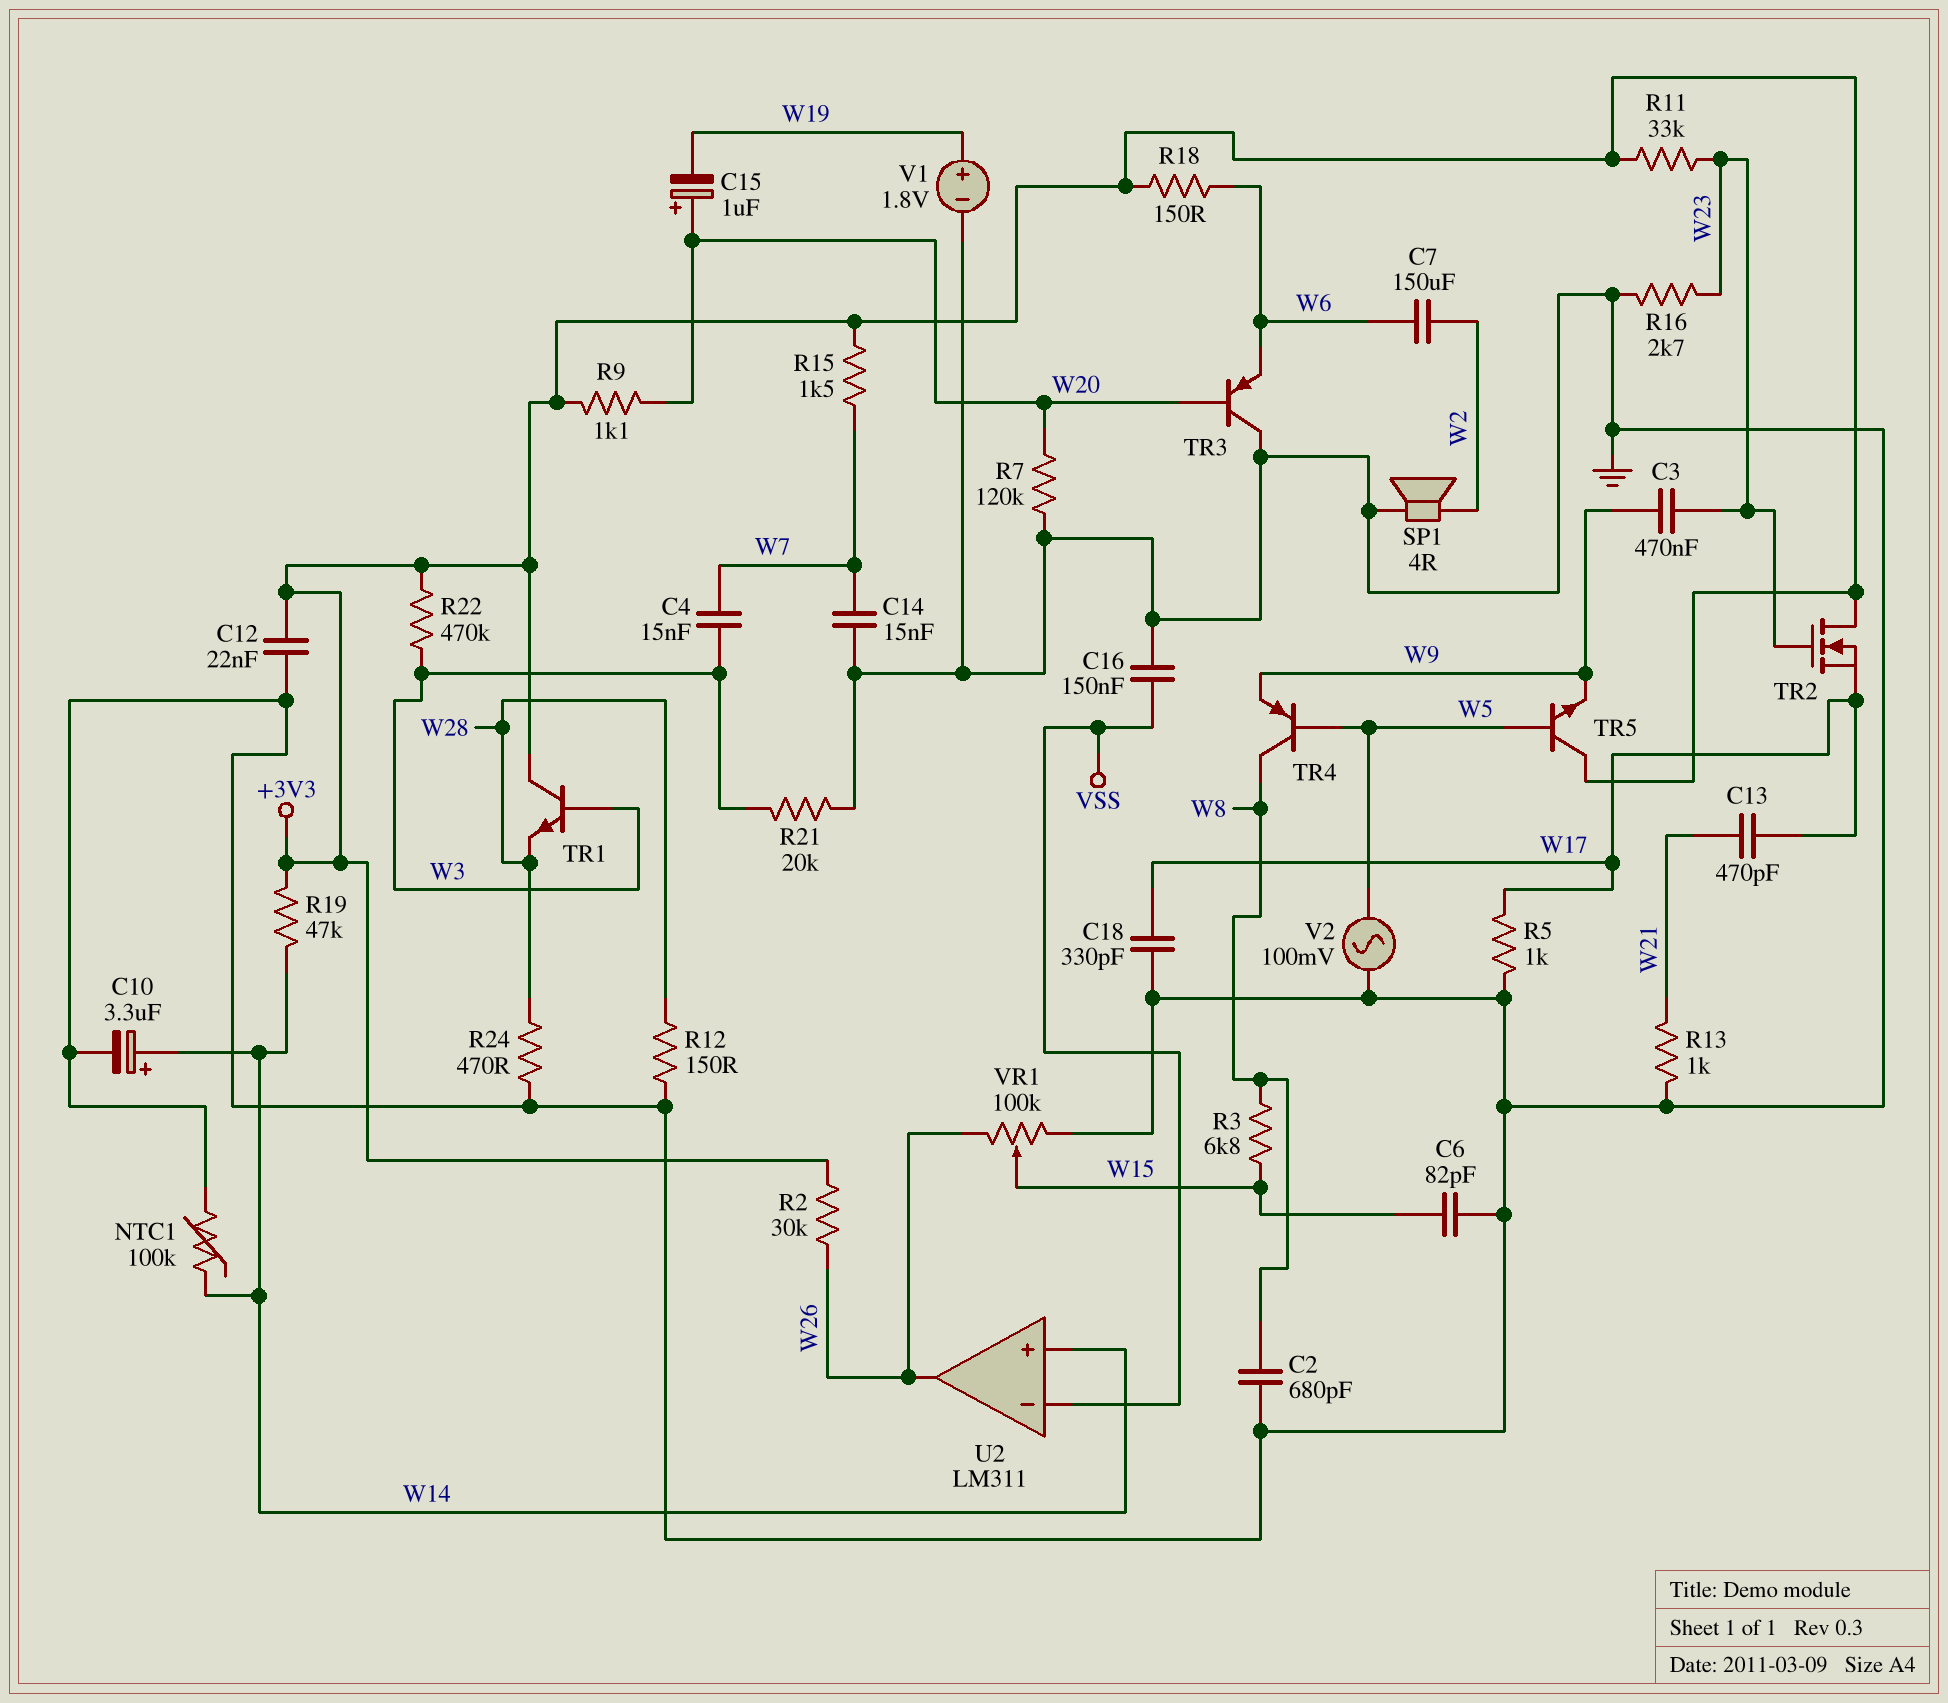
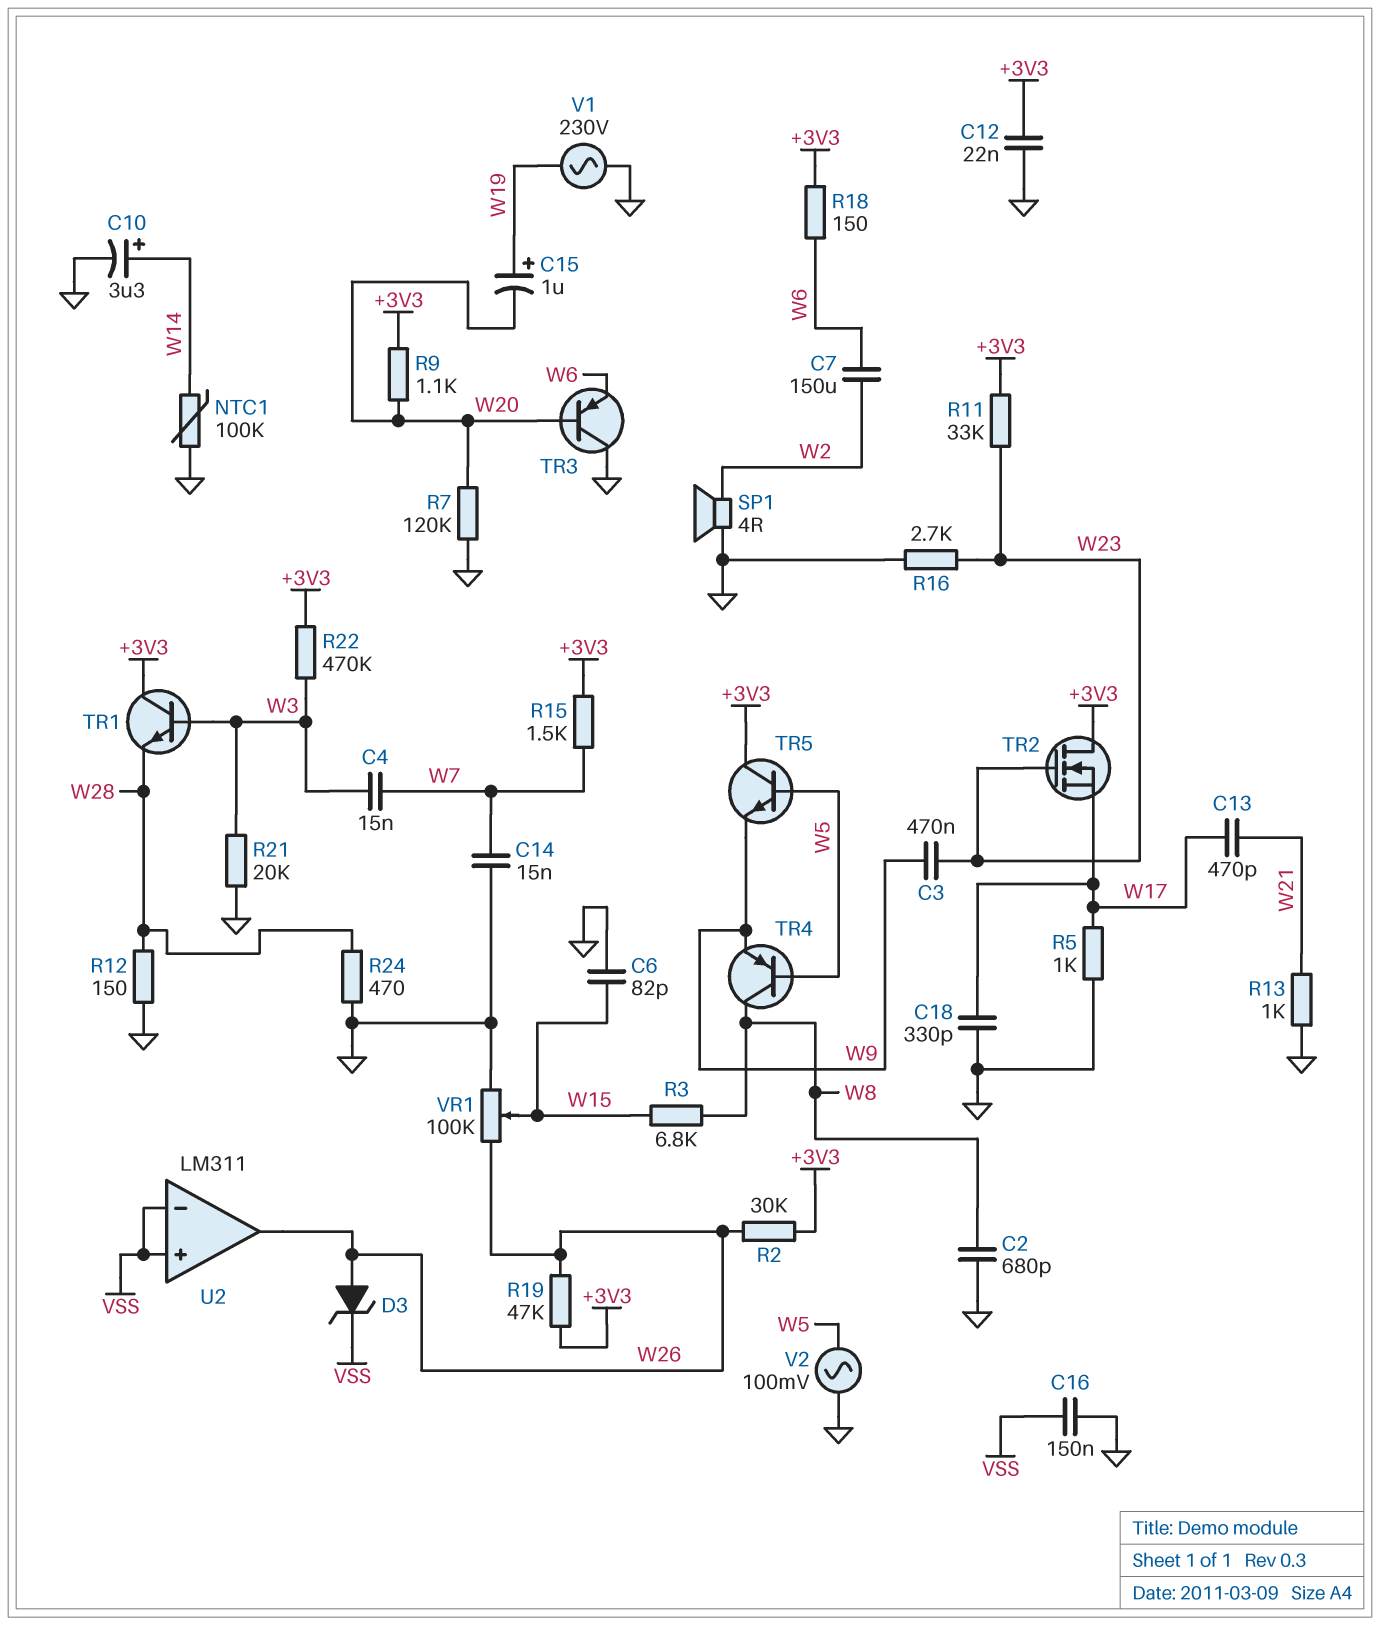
C15: 1uF (plus W20, minus W19) -> 1uF (plus W19, minus W20)
D3: none -> zener (A W26, K VSS)
R19: 47k (+3V3, W14) -> 47k (+3V3, W26)
U2 pin in+: W14 -> VSS
V1: 1.8V (plus W19, minus GND) -> AC 230V (GND, W19)

